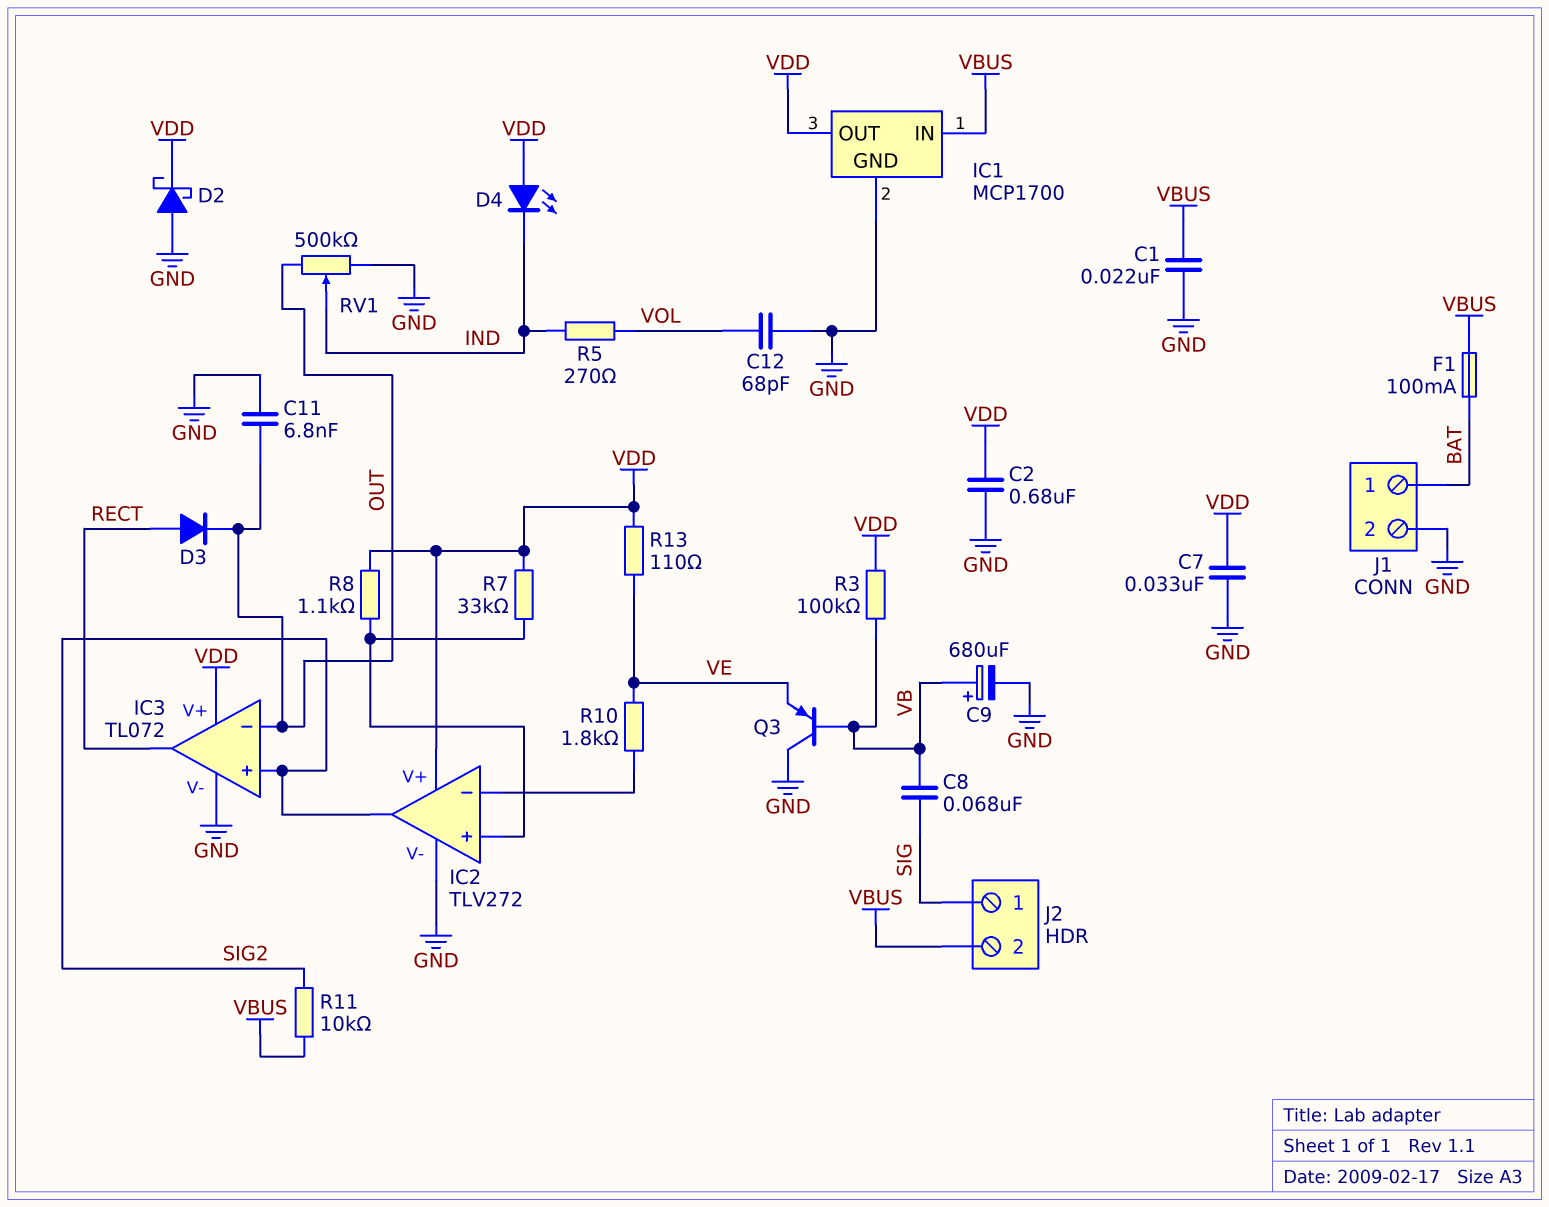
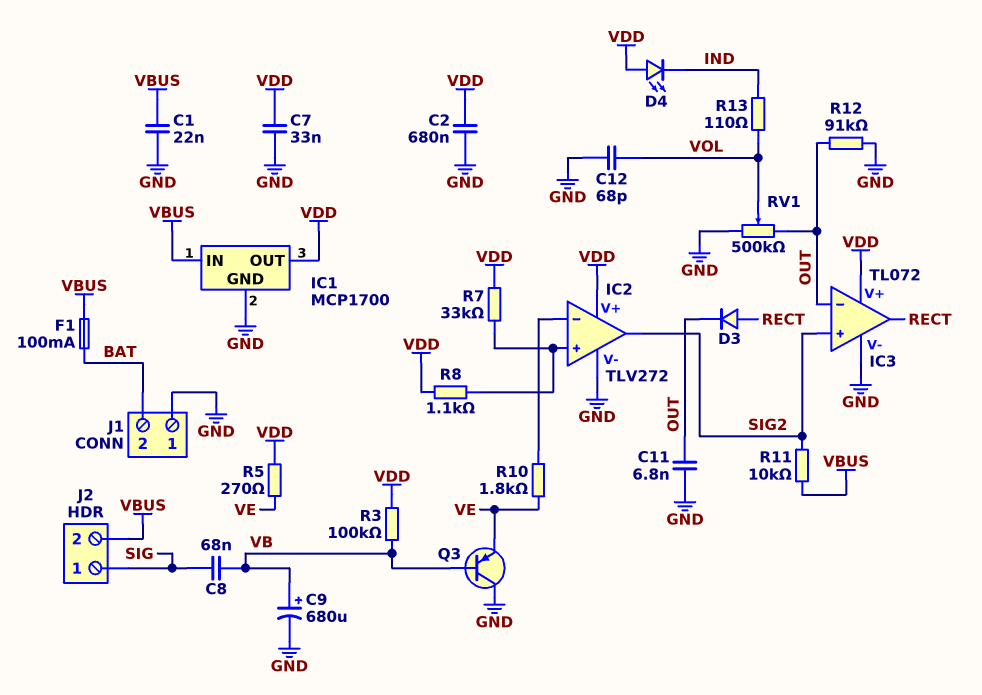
D2: schottky (A GND, K VDD) -> none
J1 pin 1: BAT -> GND
J1 pin 2: GND -> BAT
R5: 270 (IND, VOL) -> 270 (VDD, VE)
R12: none -> 91k (GND, OUT)
R13: 110 (VDD, VE) -> 110 (IND, VOL)
RV1: 500k (GND, OUT, wiper IND) -> 500k (GND, OUT, wiper VOL)

